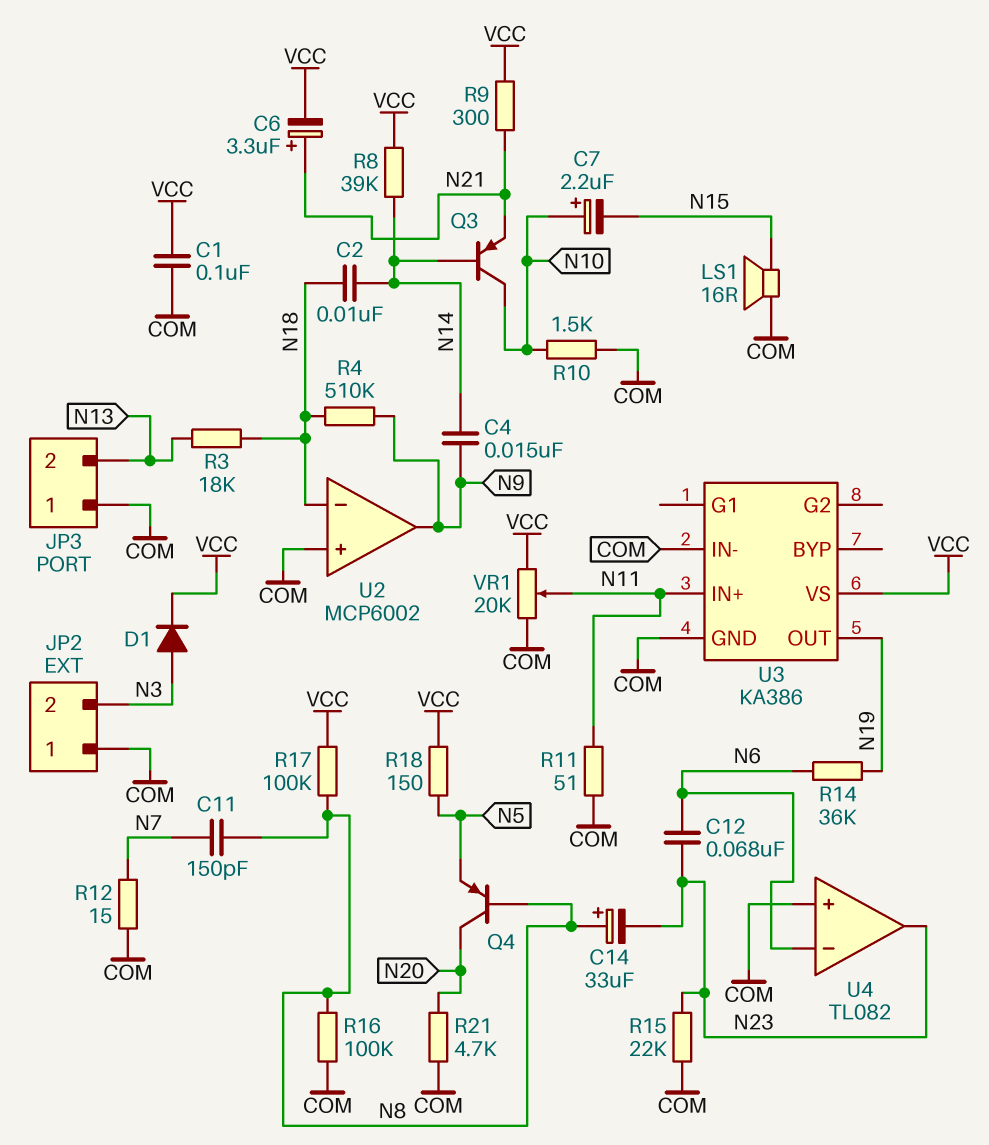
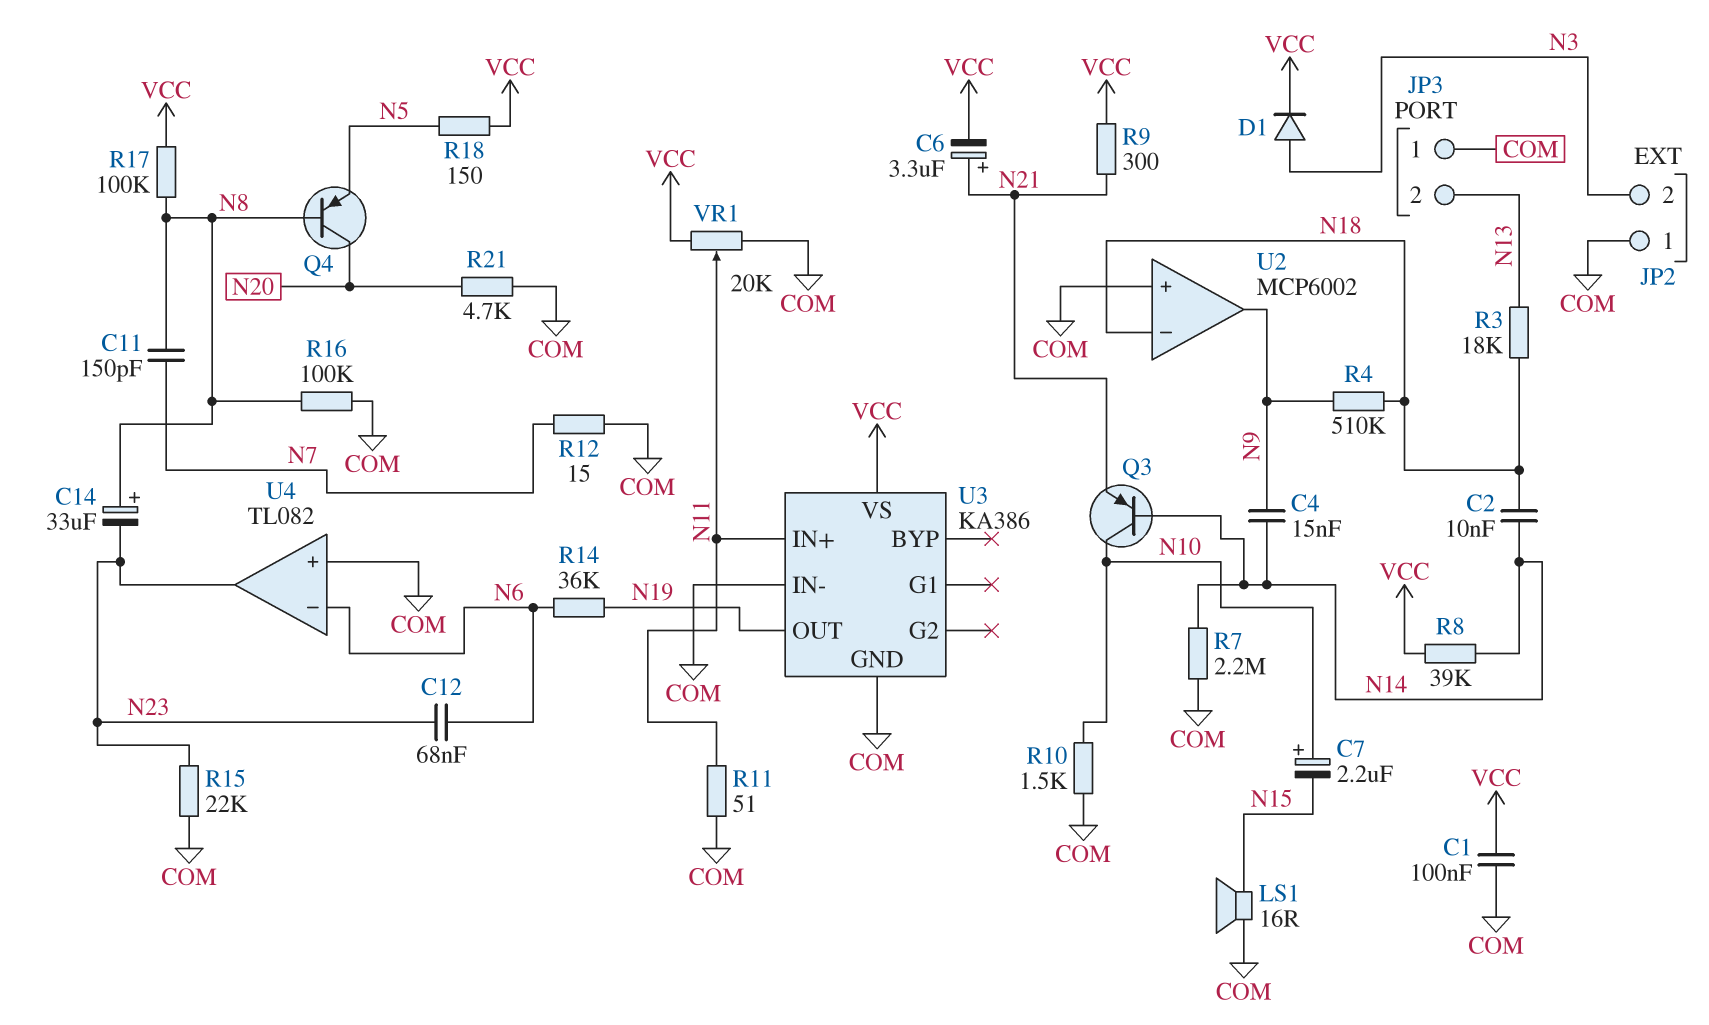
R7: none -> 2.2M (COM, N14)

